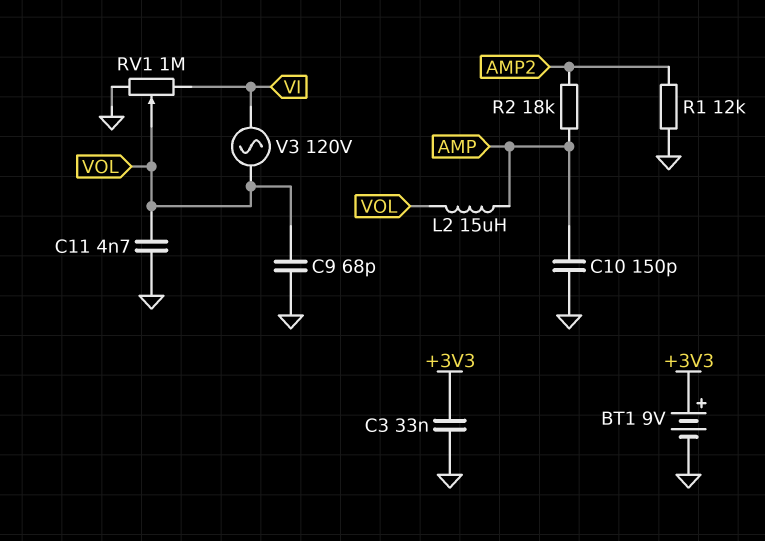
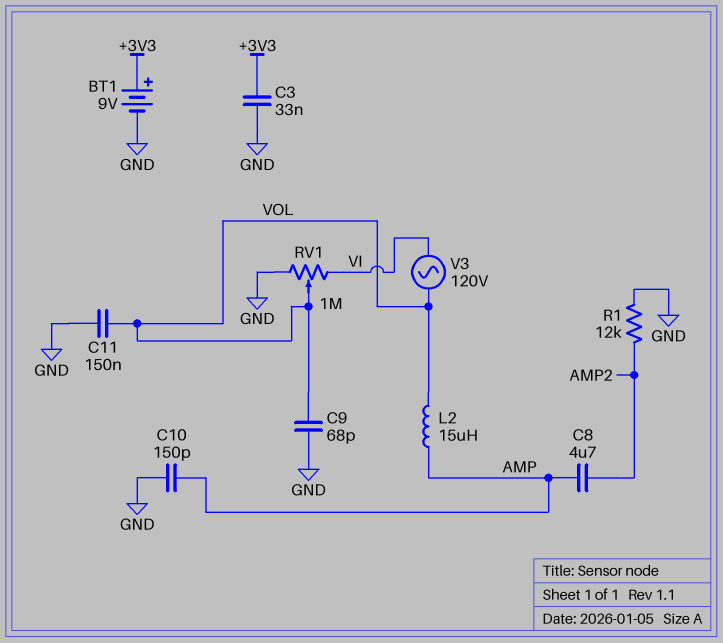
C8: none -> 4.7uF (AMP, AMP2)
C11: 4.7nF (GND, VOL) -> 150nF (GND, VOL)
R2: 18k (AMP, AMP2) -> none

